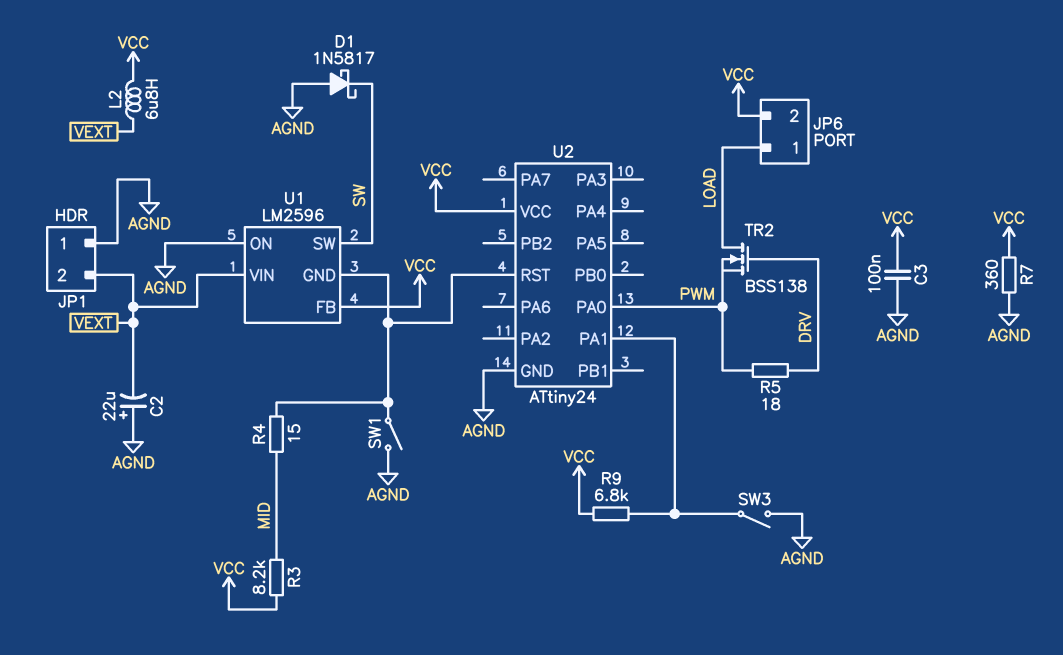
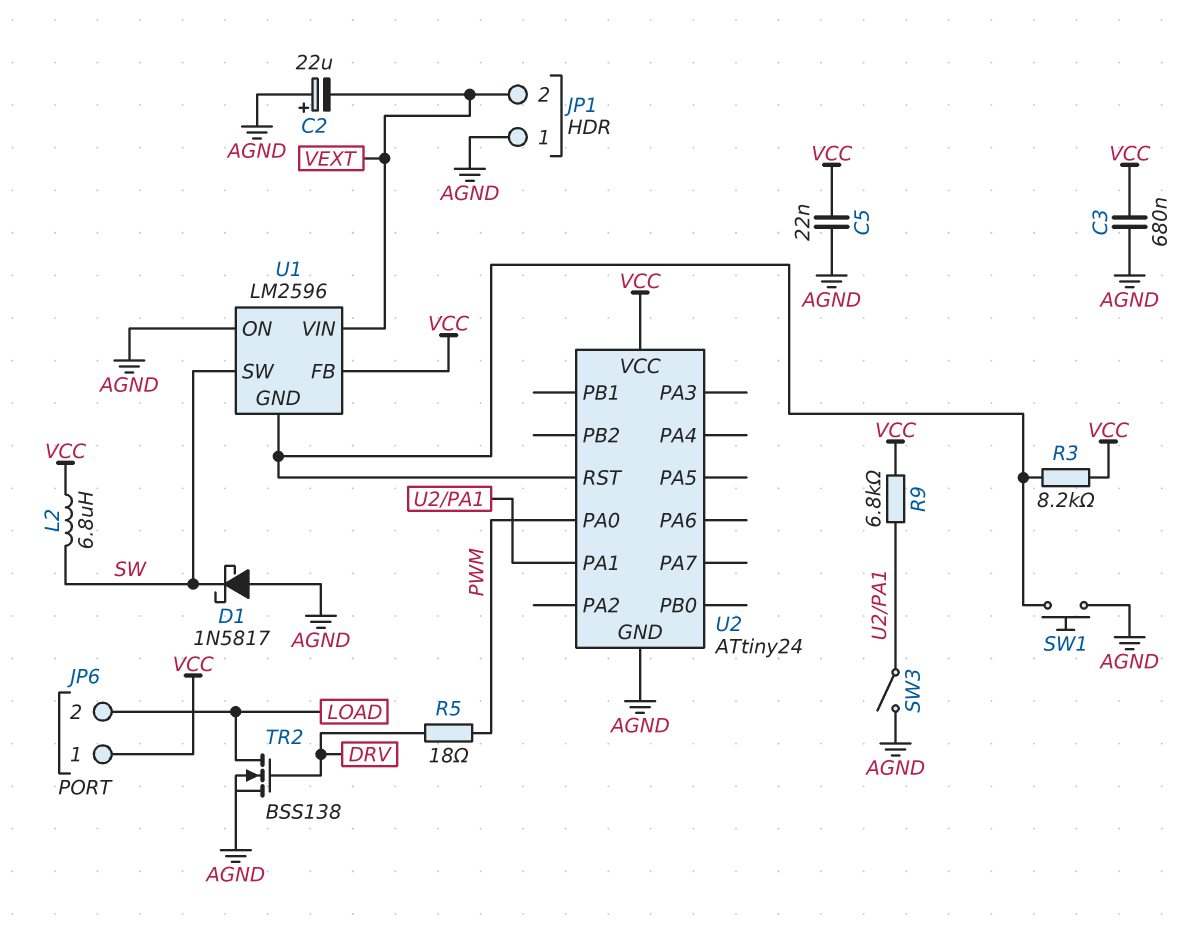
C3: 100nF (AGND, VCC) -> 680nF (AGND, VCC)
C5: none -> 22nF (AGND, VCC)
JP6 pin 1: LOAD -> VCC
JP6 pin 2: VCC -> LOAD
L2: 6.8uH (VCC, VEXT) -> 6.8uH (SW, VCC)
R3: 8.2k (MID, VCC) -> 8.2k (U1/GND, VCC)
R4: 15 (MID, U1/GND) -> none
R7: 360 (AGND, VCC) -> none
SW1: switch (AGND, U1/GND) -> button (AGND, U1/GND)
TR2: NMOS BSS138 (G DRV, D LOAD, S PWM) -> NMOS BSS138 (G DRV, D LOAD, S AGND)

